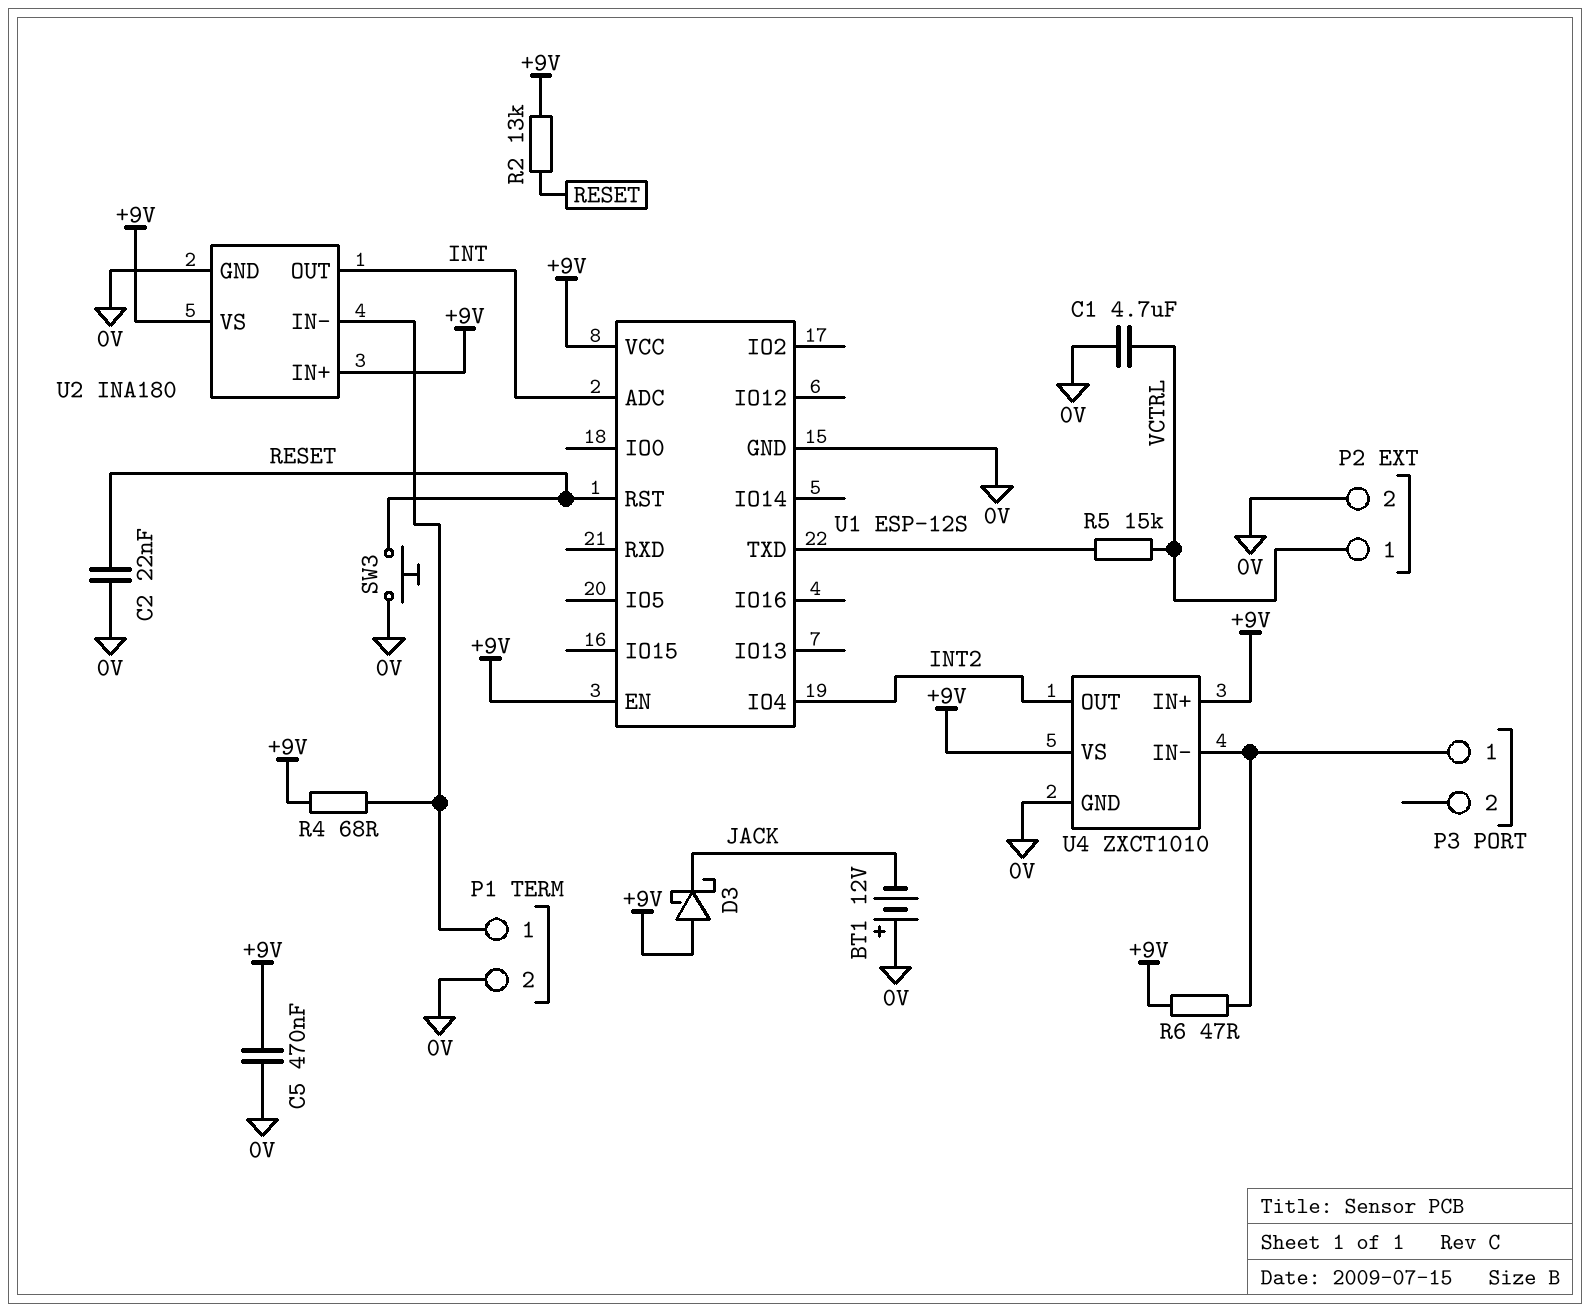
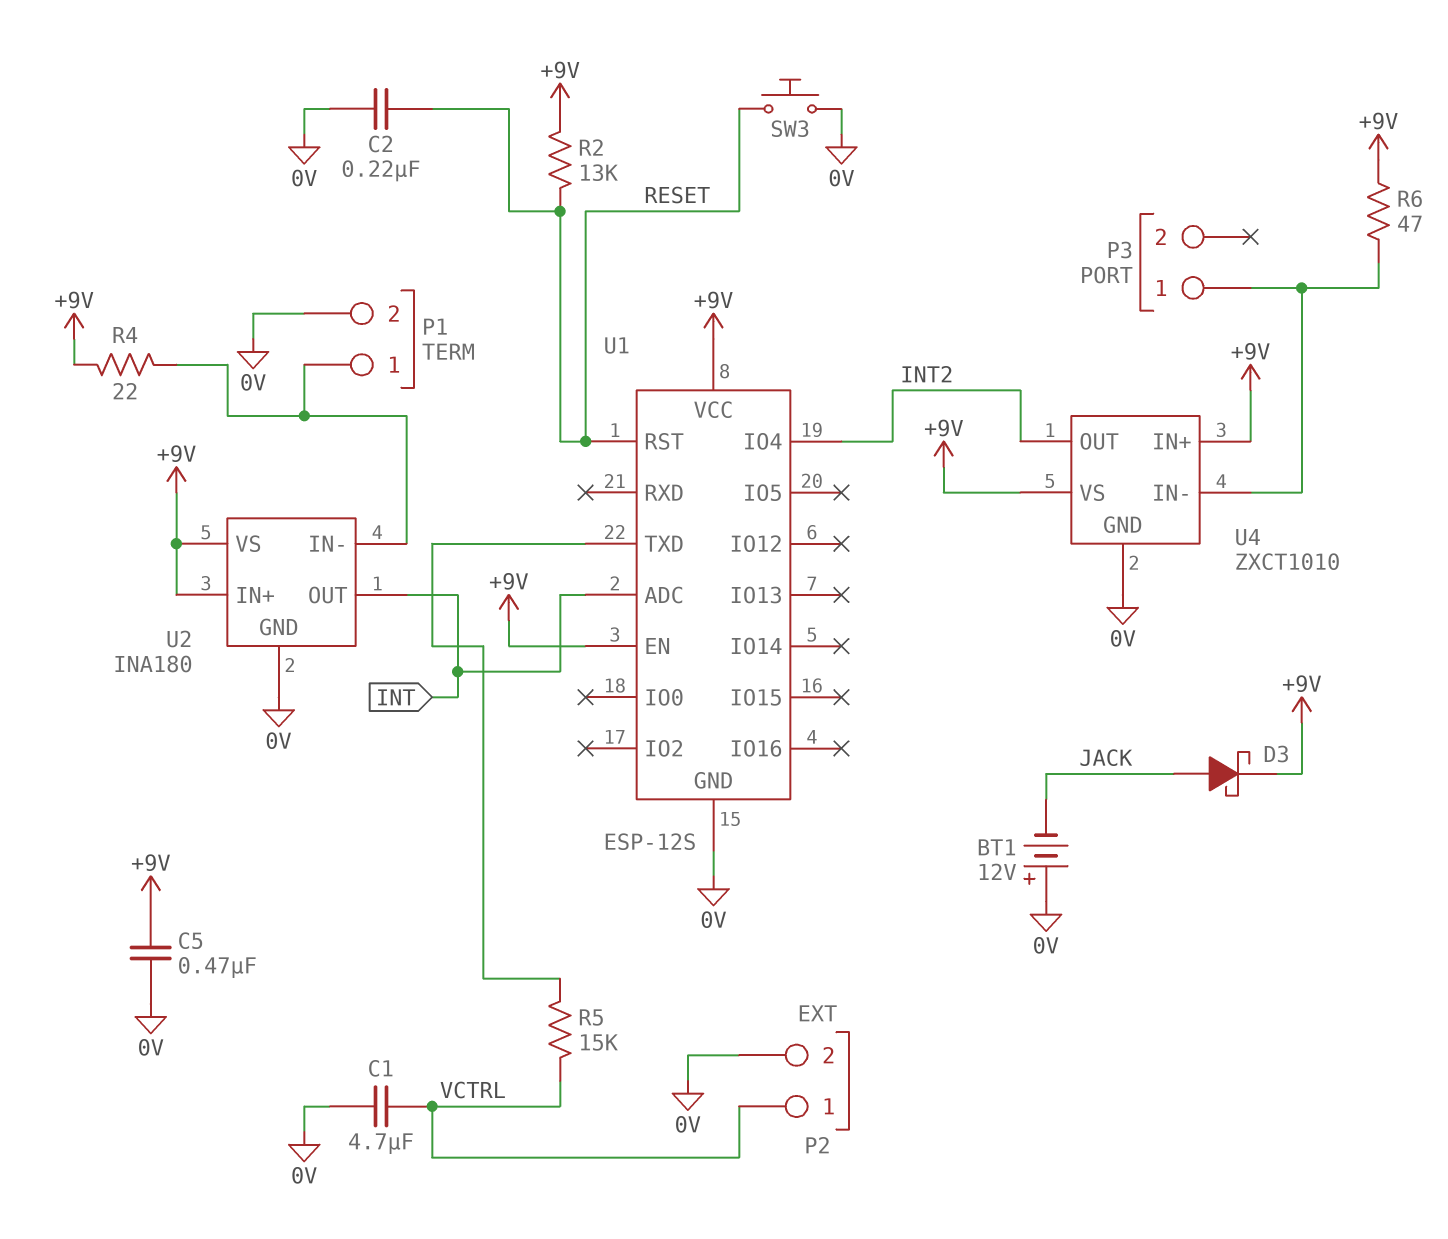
C2: 22nF (0V, RESET) -> 220nF (0V, RESET)
D3: schottky (A +9V, K JACK) -> schottky (A JACK, K +9V)
R4: 68 (+9V, P1/1) -> 22 (+9V, P1/1)

